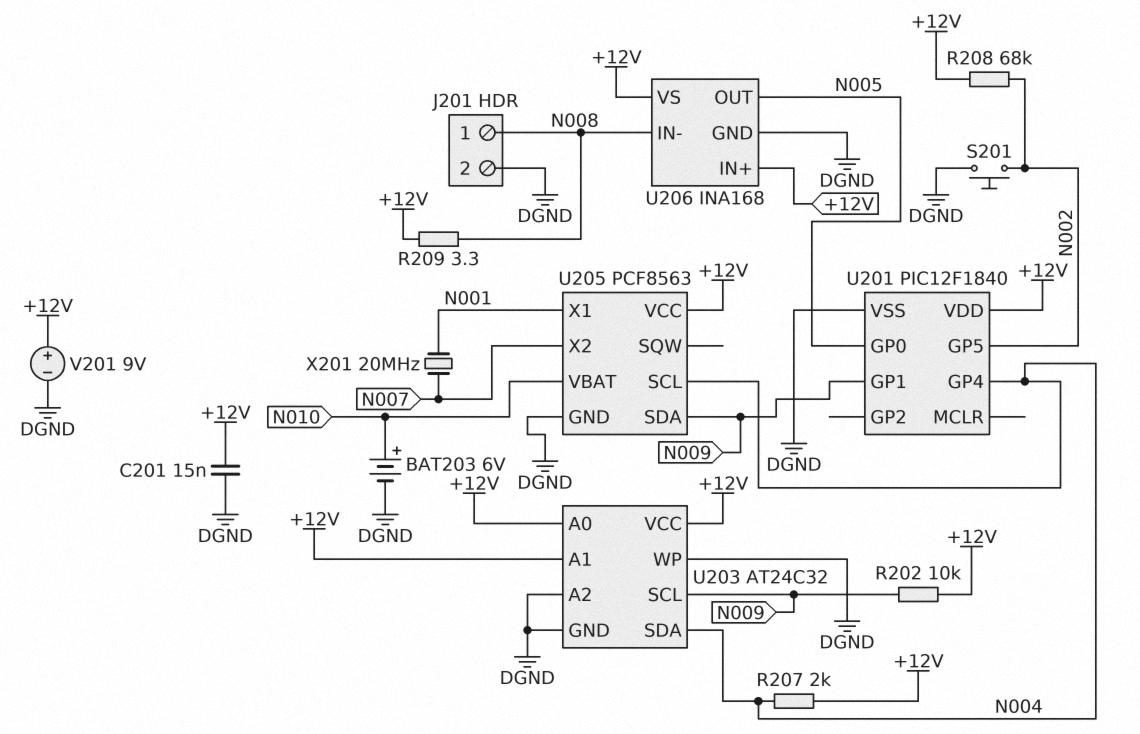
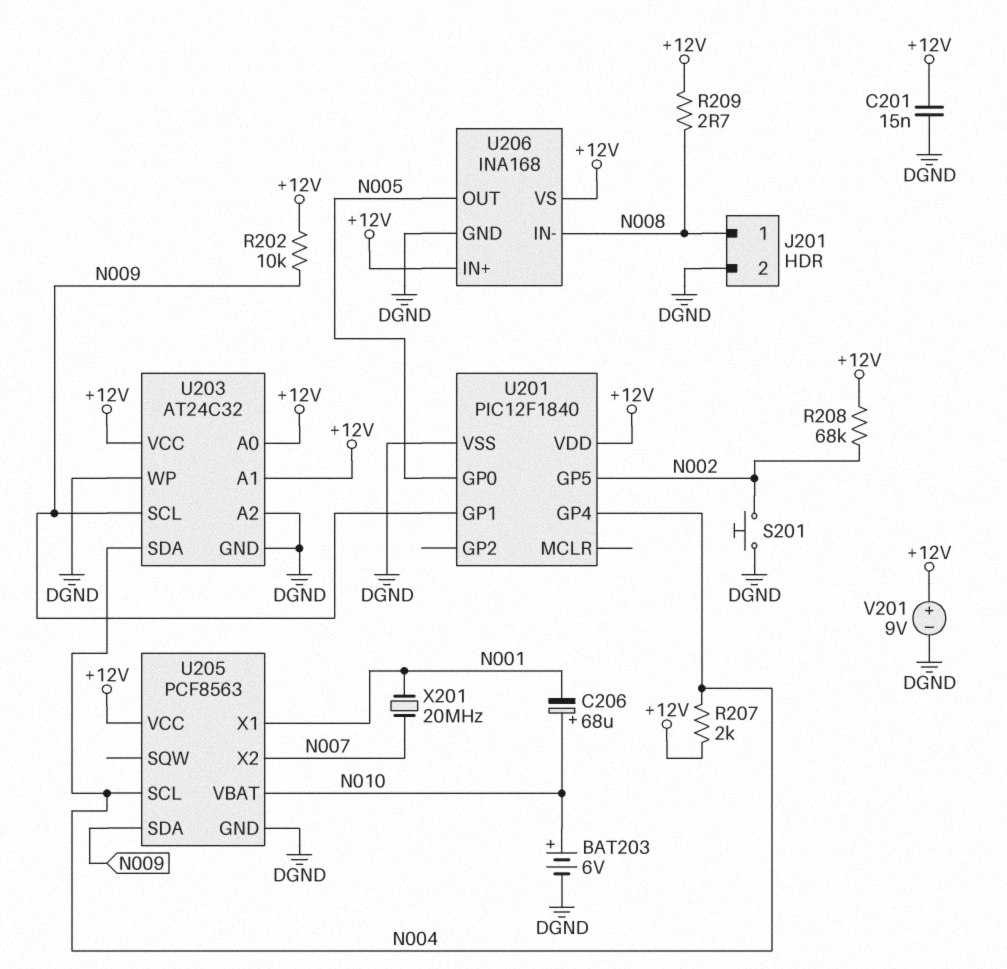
C206: none -> 68uF (plus N010, minus N001)
R209: 3.3 (+12V, N008) -> 2.7 (+12V, N008)

